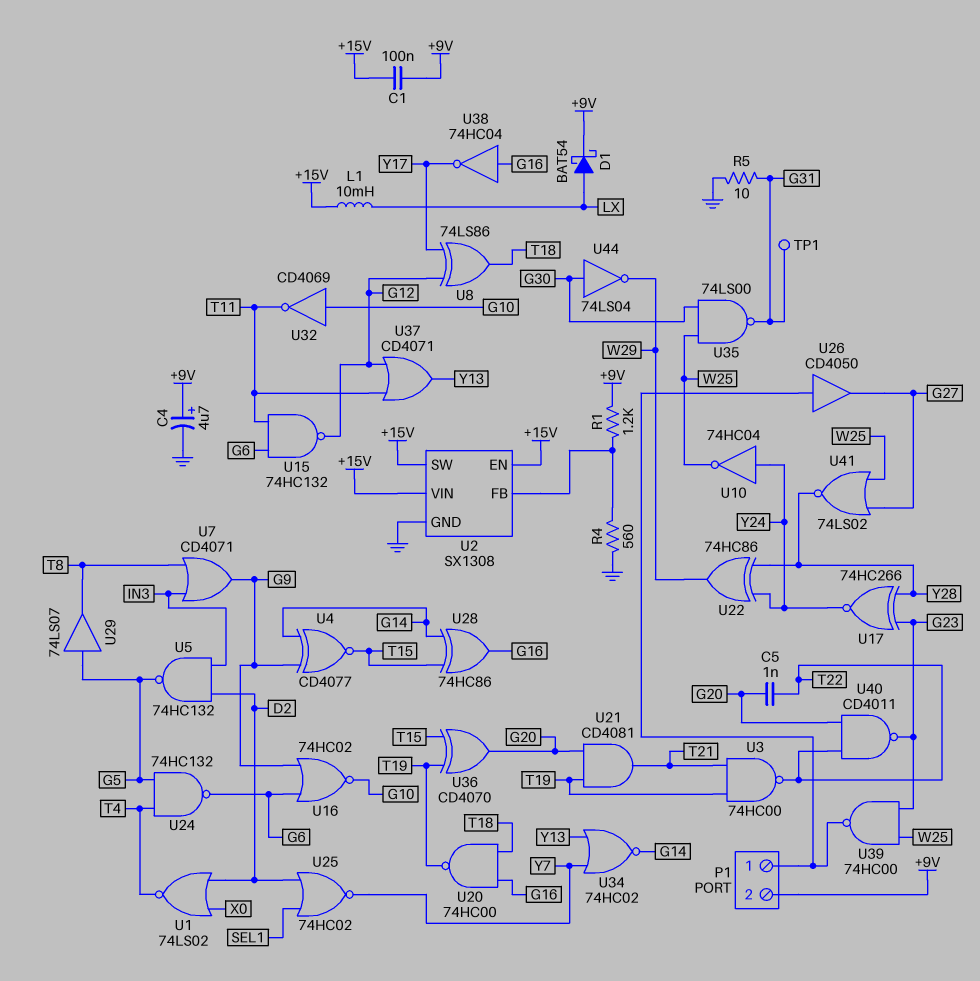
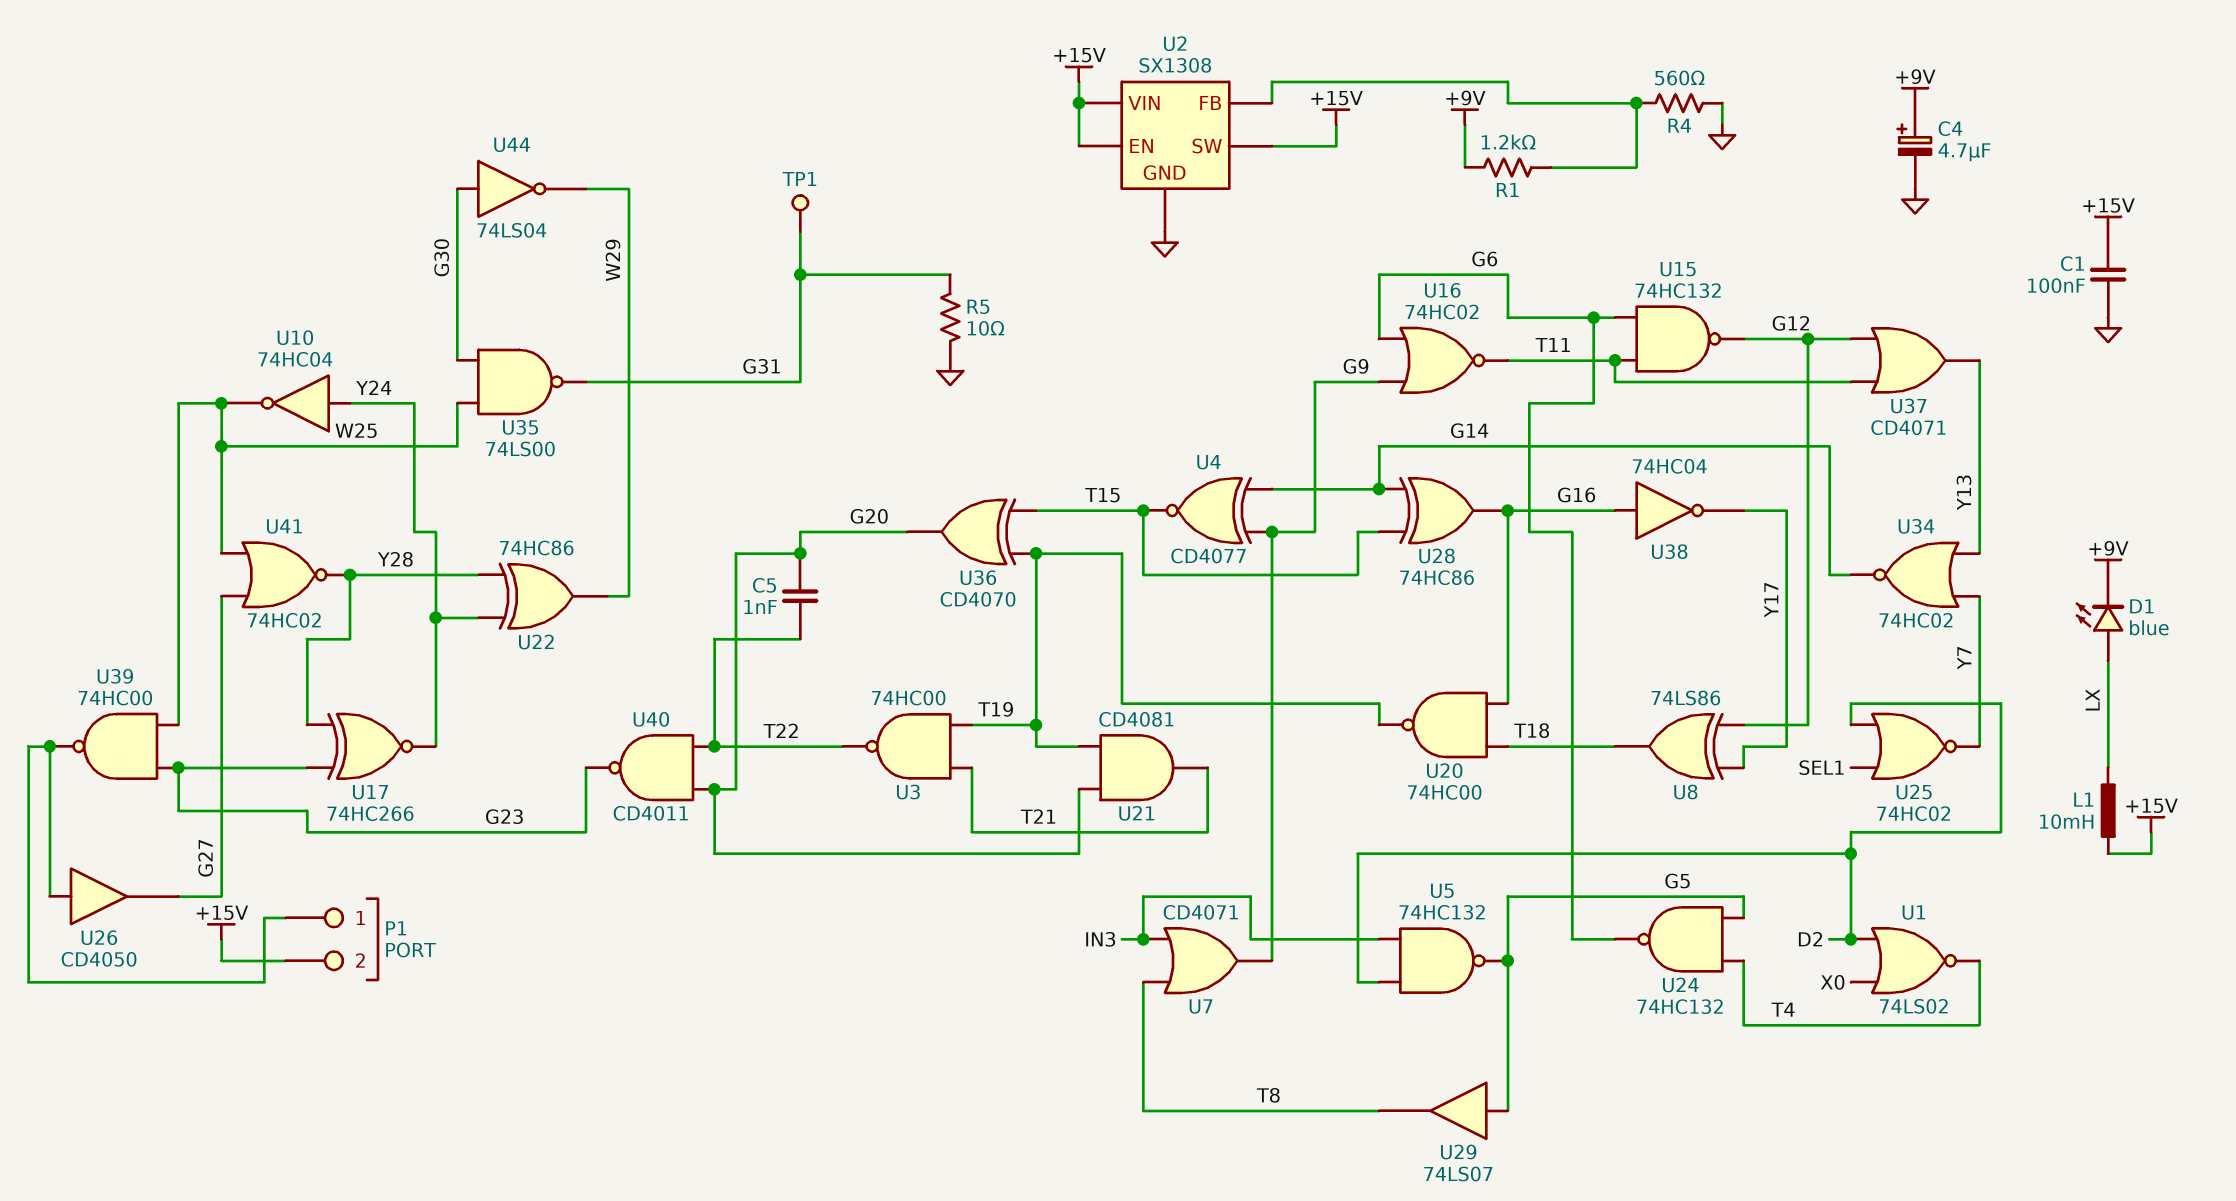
C1: 100nF (+9V, +15V) -> 100nF (+15V, GND)
D1: schottky BAT54 (A LX, K +9V) -> LED blue (A LX, K +9V)
P1 pin 2: +9V -> +15V
U16: NOR 74HC02 (in G6, in G9, out G10) -> NOR 74HC02 (in G6, in G9, out T11)
U32: NOT CD4069 (in G10, out T11) -> none
U41: NOR 74LS02 (in G27, in W25, out Y28) -> NOR 74HC02 (in G27, in W25, out Y28)

